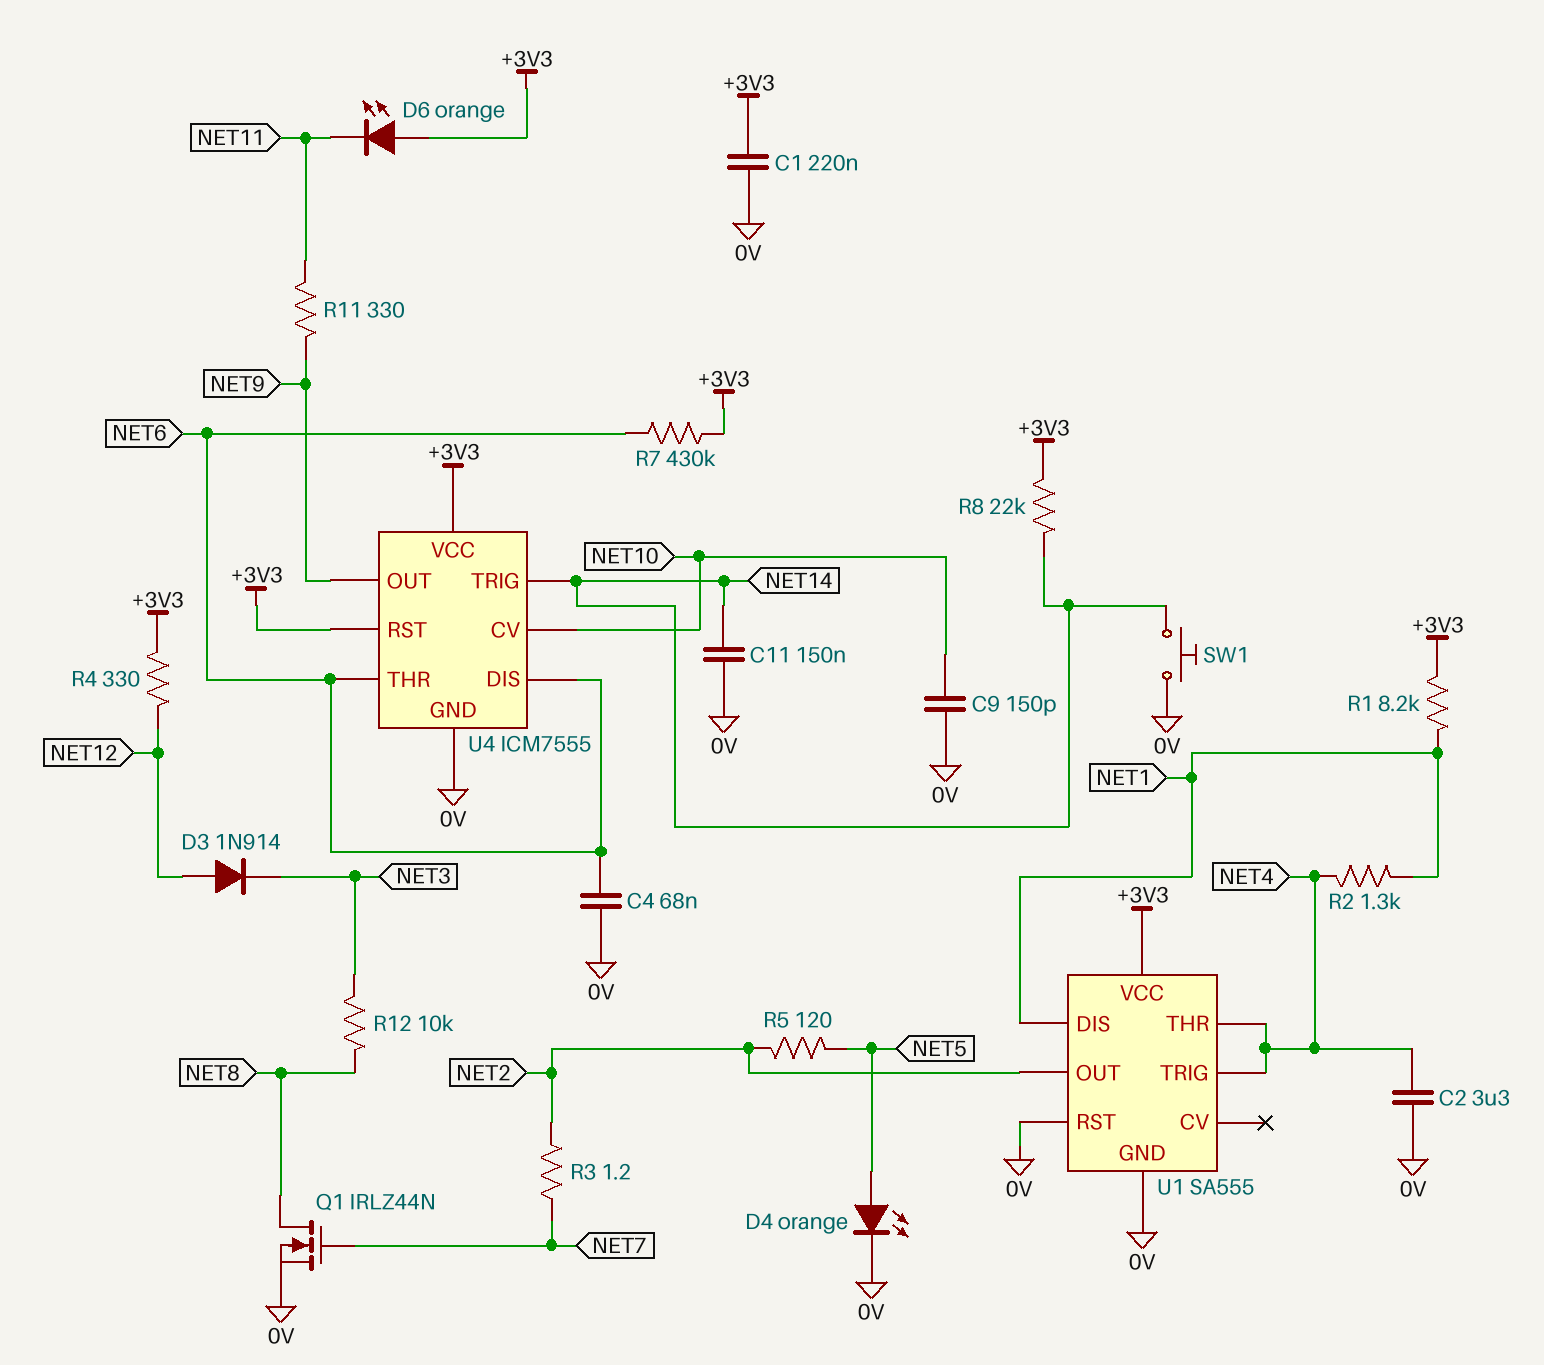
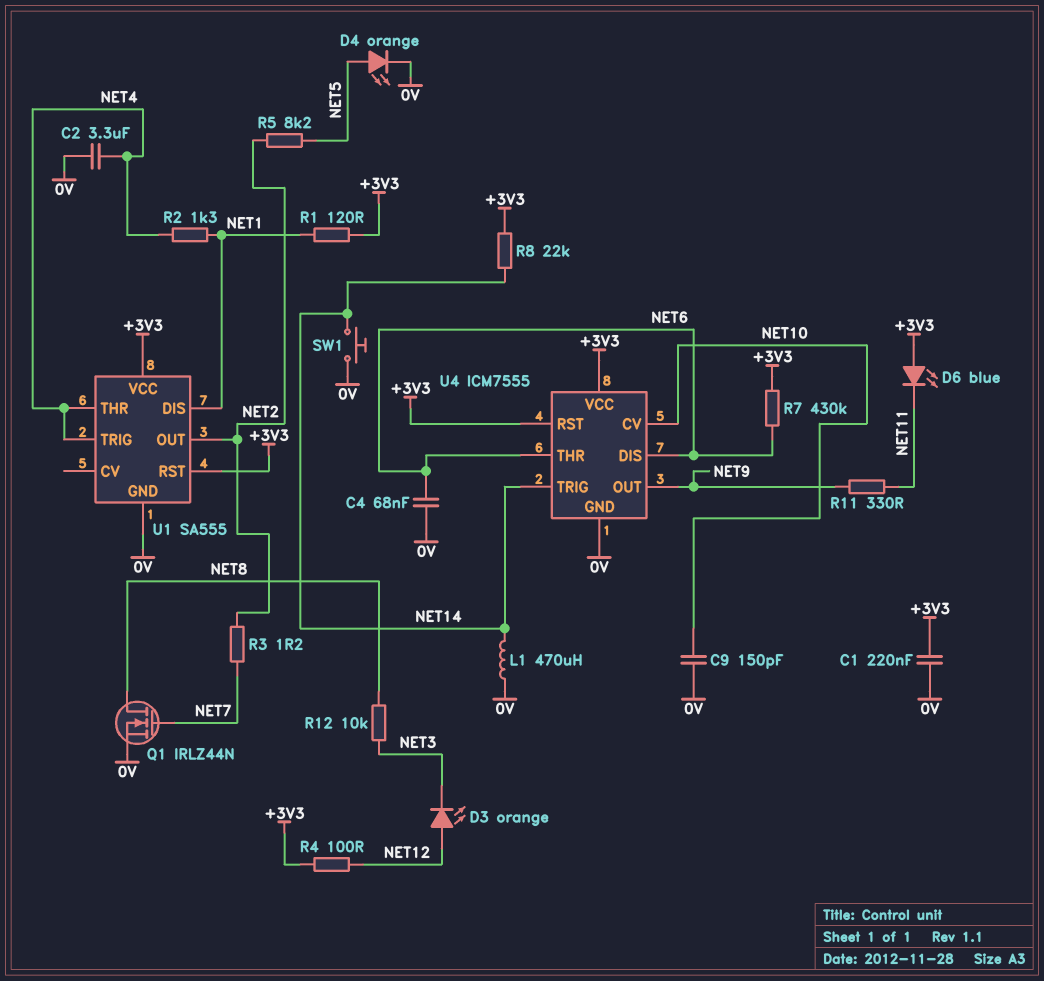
C11: 150nF (0V, NET14) -> none
D3: diode 1N914 (A NET12, K NET3) -> LED orange (A NET12, K NET3)
D6: LED orange (A +3V3, K NET11) -> LED blue (A +3V3, K NET11)
L1: none -> 470uH (0V, NET14)
R1: 8.2k (+3V3, NET1) -> 120 (+3V3, NET1)
R4: 330 (+3V3, NET12) -> 100 (+3V3, NET12)
R5: 120 (NET2, NET5) -> 8.2k (NET2, NET5)
U1 pin RST: 0V -> +3V3

